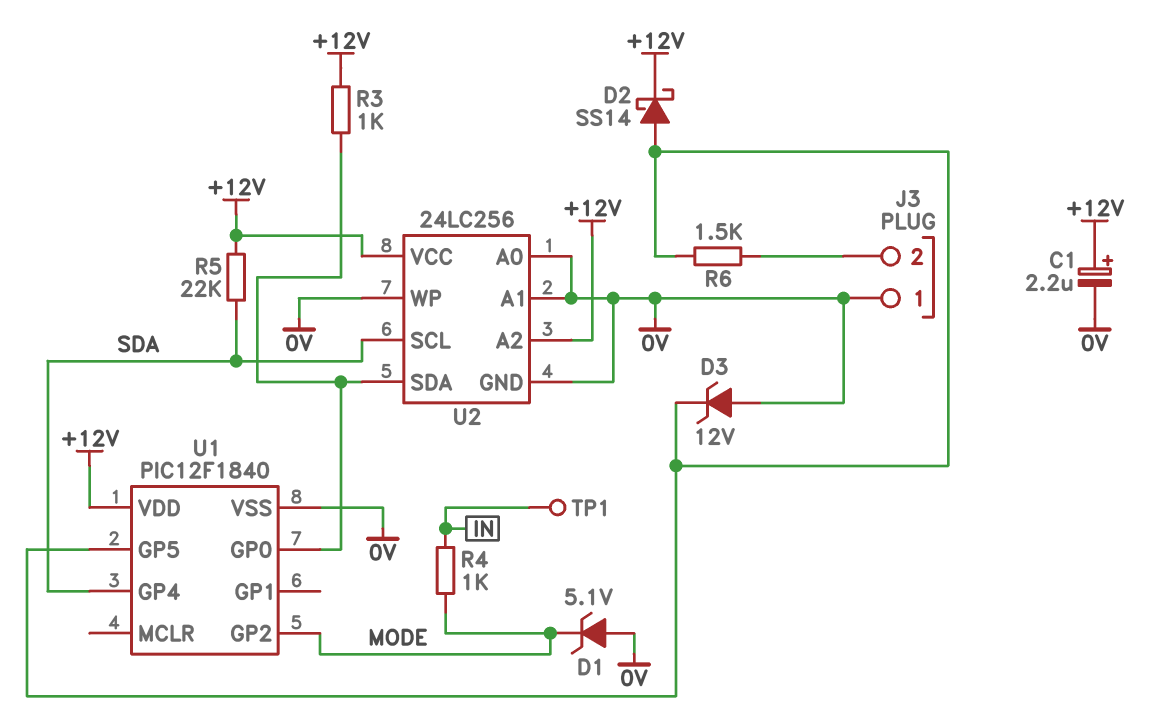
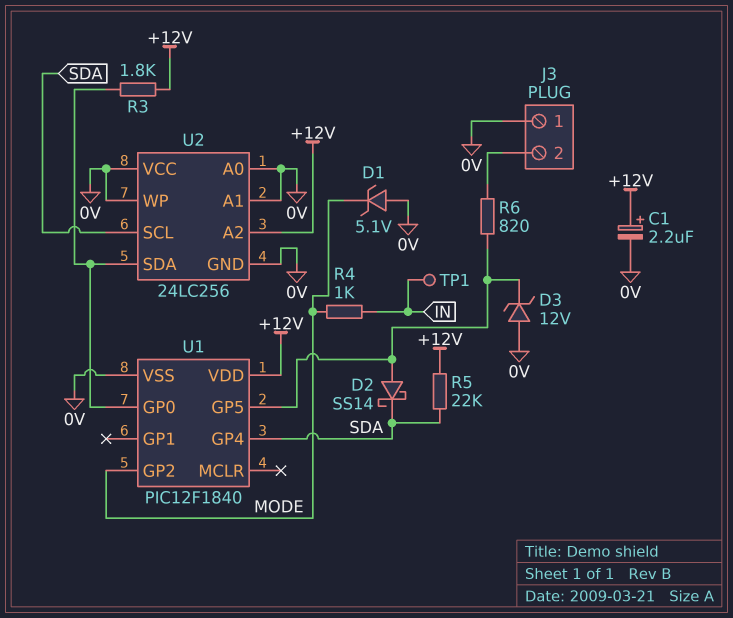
D2: schottky SS14 (A U1/GP5, K +12V) -> schottky SS14 (A U1/GP5, K SDA)
R3: 1k (+12V, U1/GP0) -> 1.8k (+12V, U1/GP0)
R6: 1.5k (J3/2, U1/GP5) -> 820 (J3/2, U1/GP5)
U2 pin VCC: +12V -> 0V

